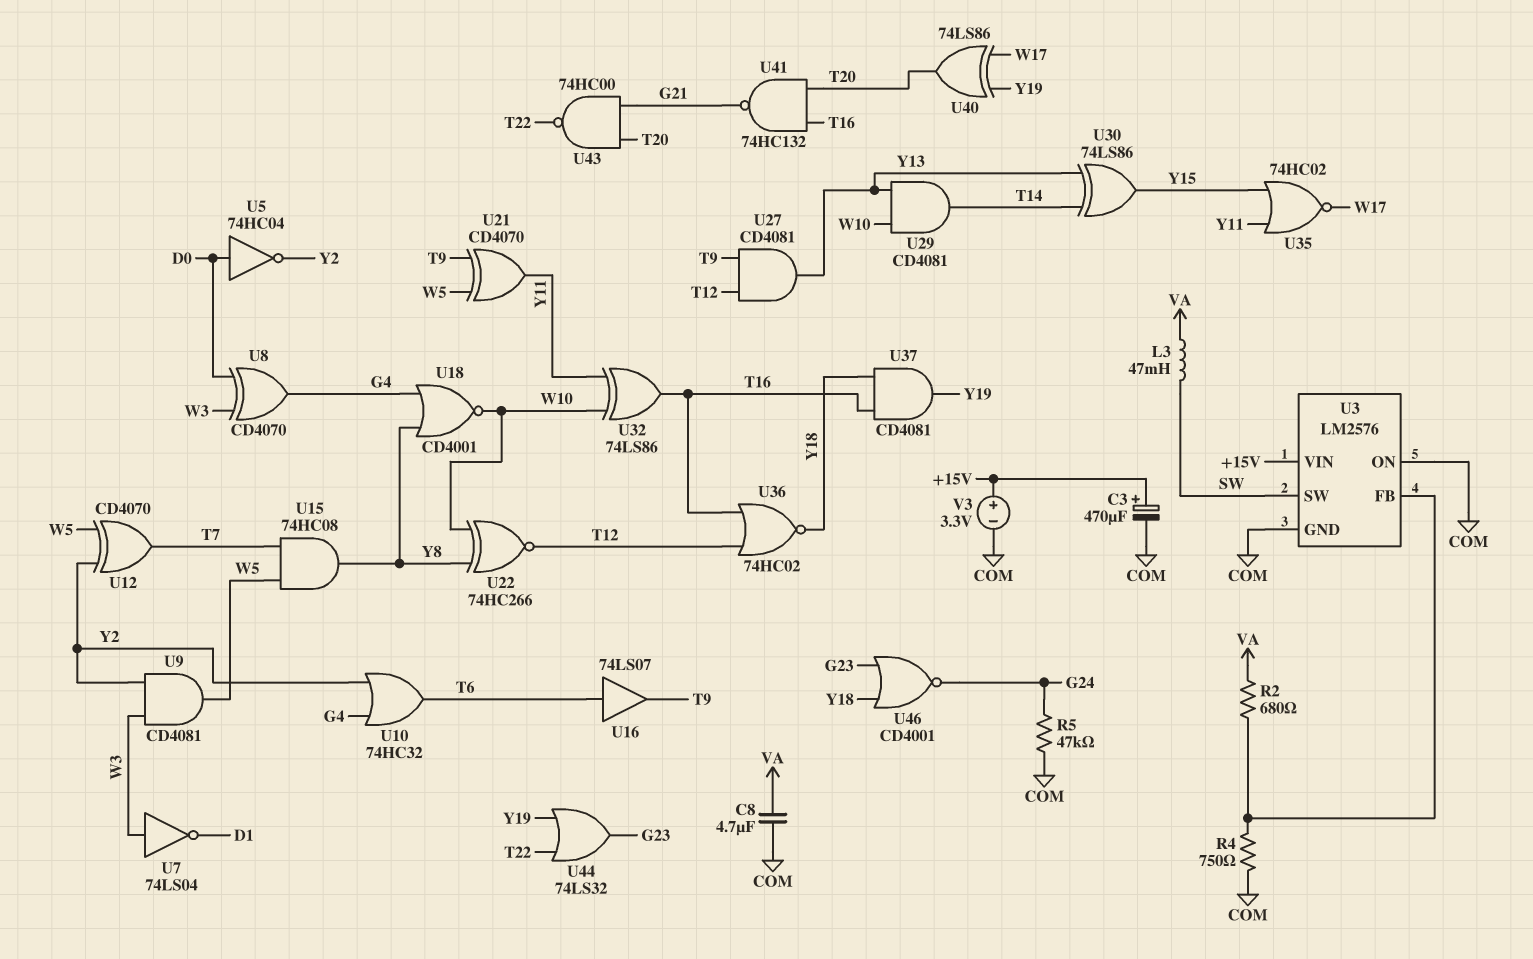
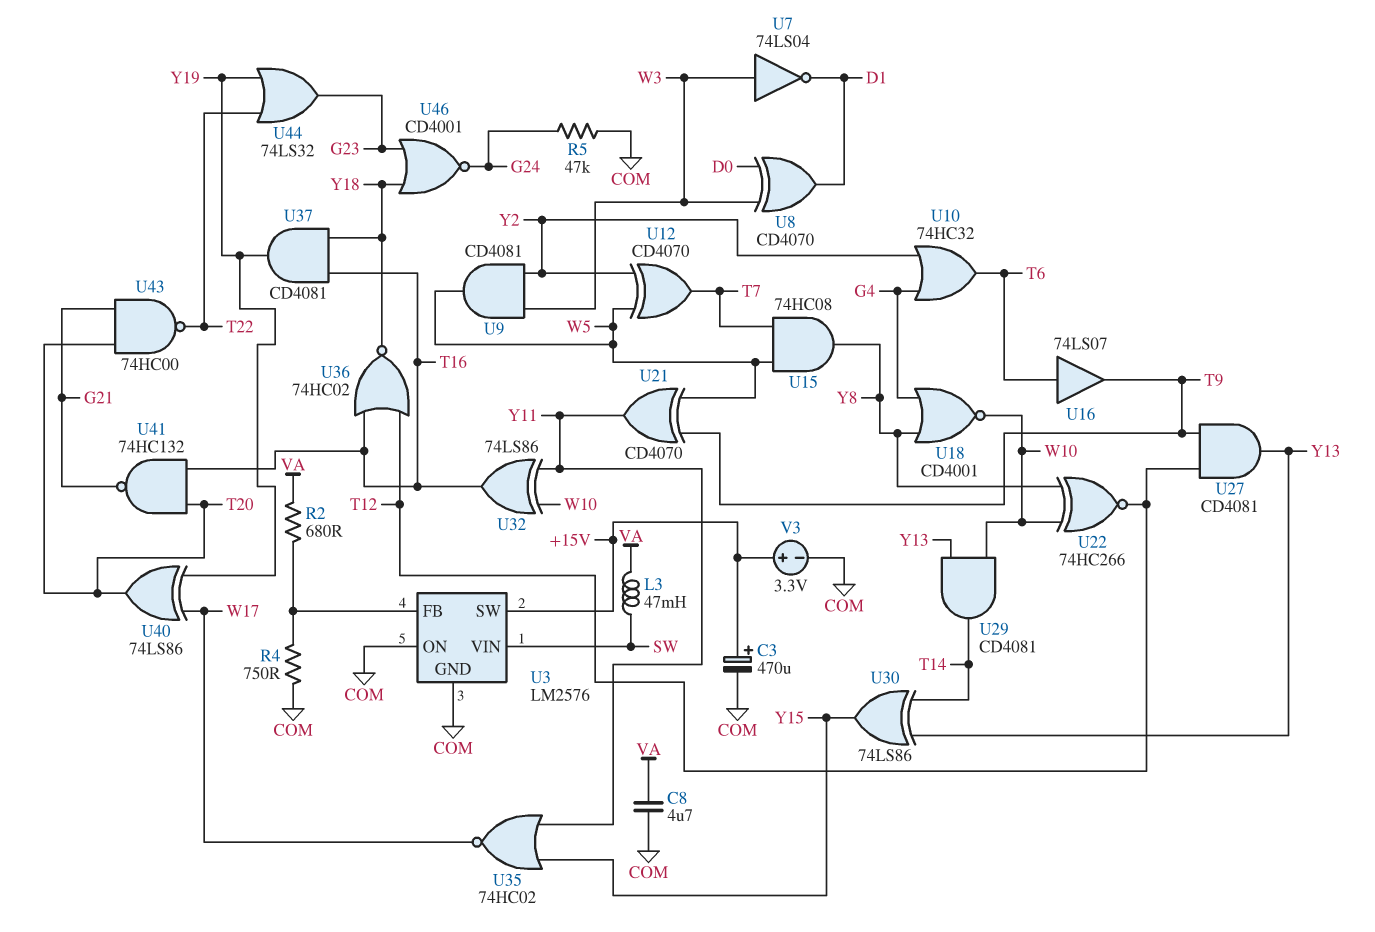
U3 pin SW: SW -> +15V
U3 pin VIN: +15V -> SW
U5: NOT 74HC04 (in D0, out Y2) -> none
U8: XOR CD4070 (in D0, in W3, out G4) -> XOR CD4070 (in D0, in W3, out D1)

